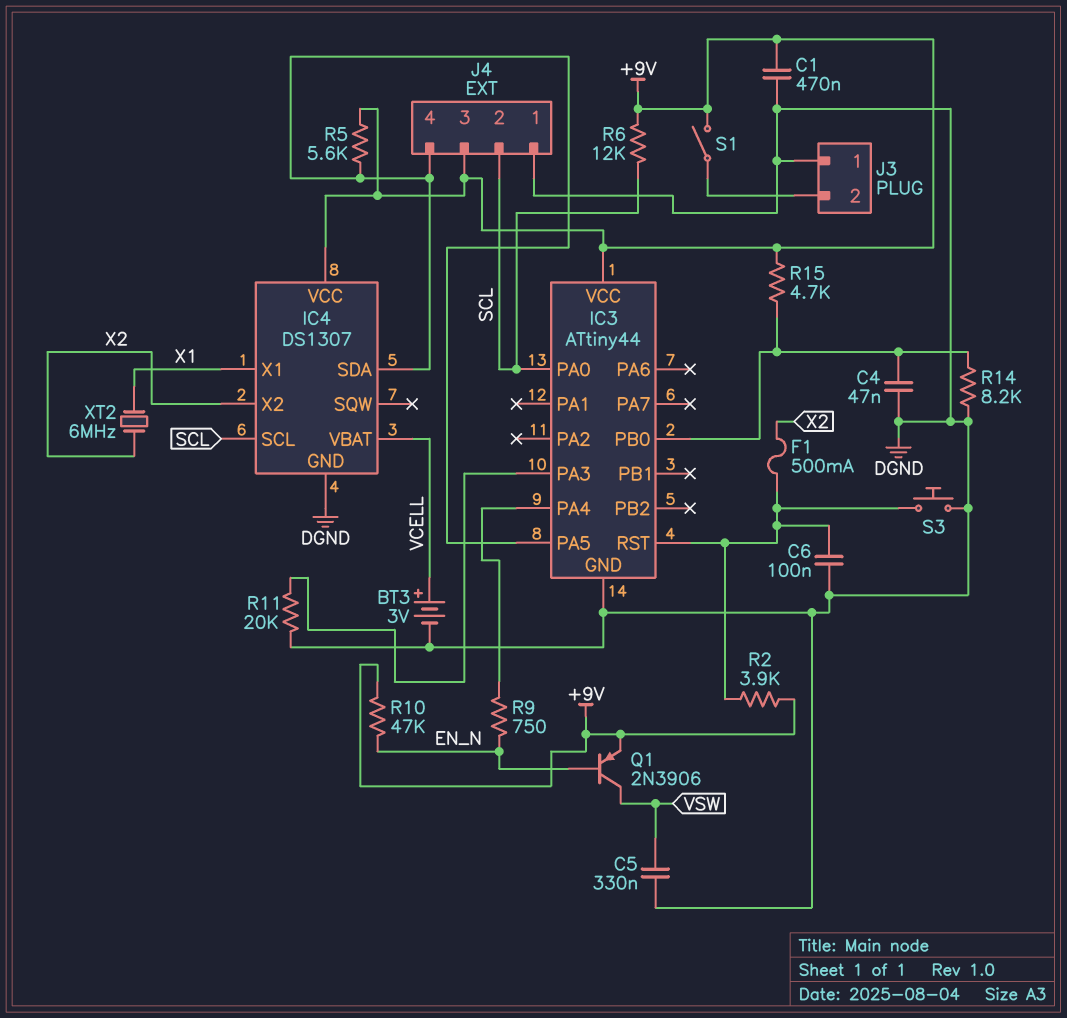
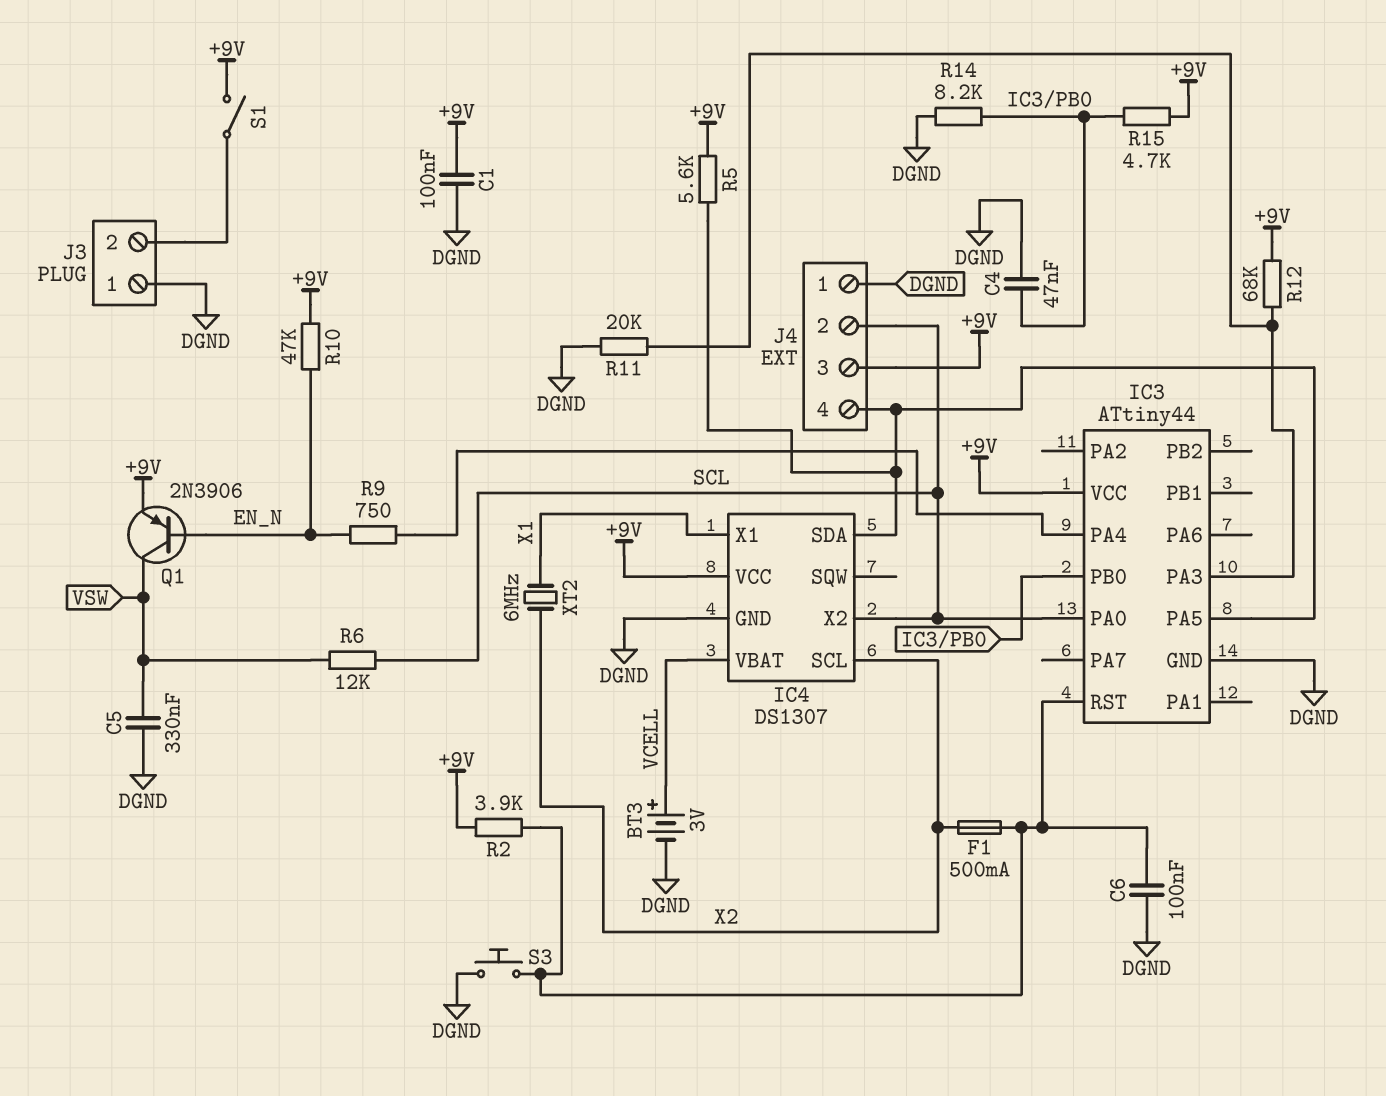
C1: 470nF (+9V, DGND) -> 100nF (+9V, DGND)
IC4 pin SCL: SCL -> X2
IC4 pin X2: X2 -> SCL
R6: 12k (+9V, SCL) -> 12k (SCL, VSW)
R12: none -> 68k (+9V, IC3/PA3)

